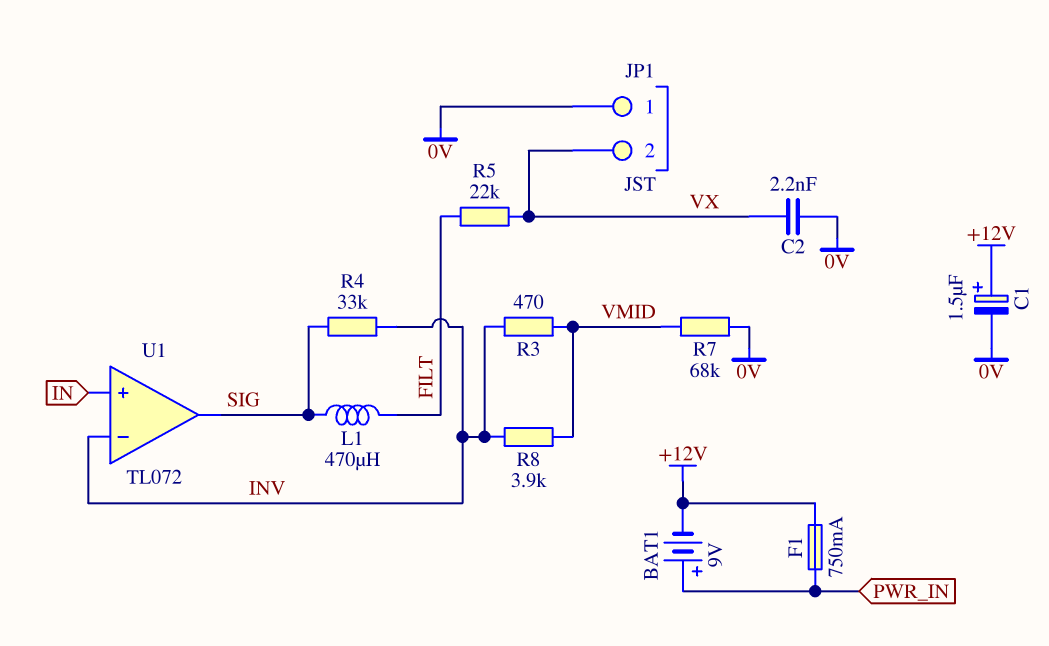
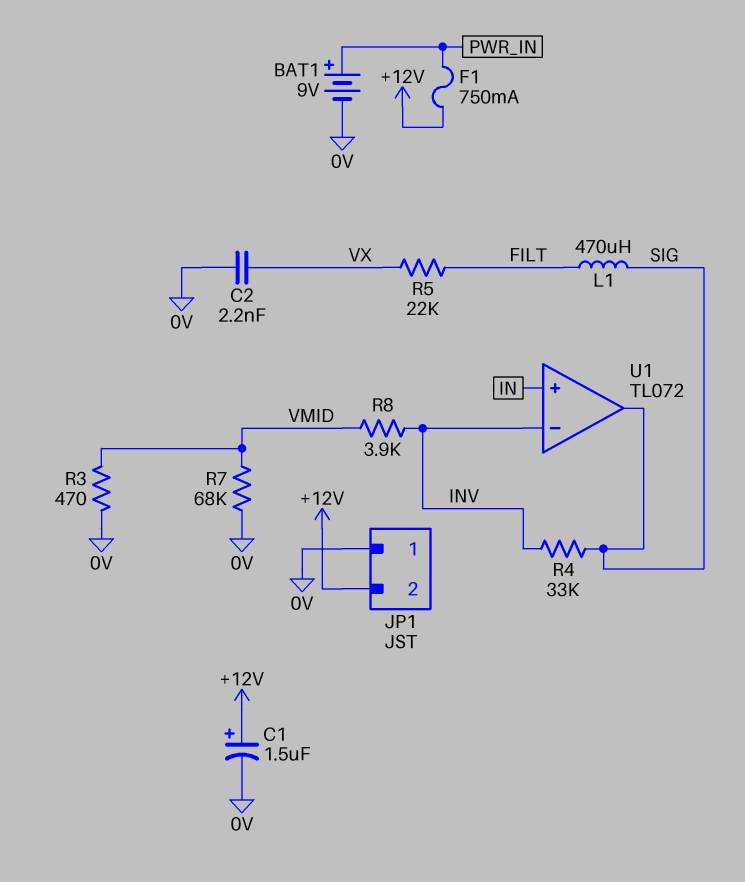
BAT1: 9V (plus PWR_IN, minus +12V) -> 9V (plus PWR_IN, minus 0V)
JP1 pin 2: VX -> +12V
R3: 470 (INV, VMID) -> 470 (0V, VMID)

